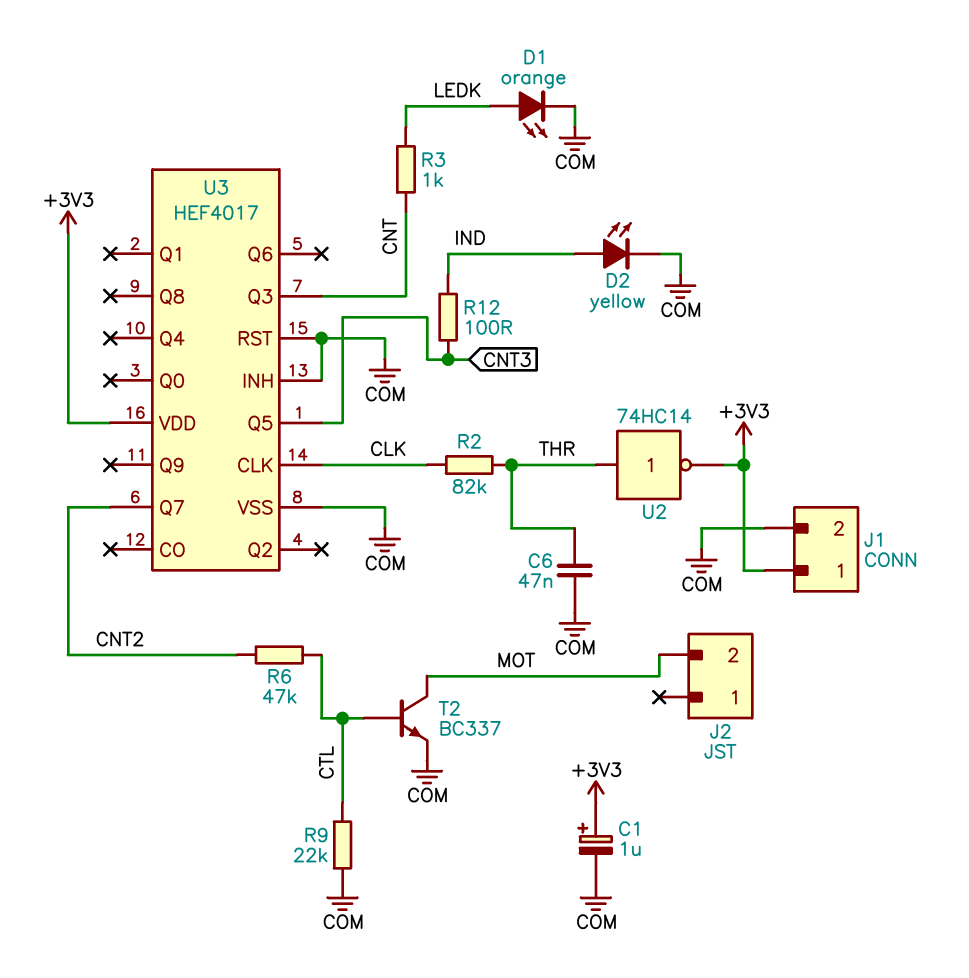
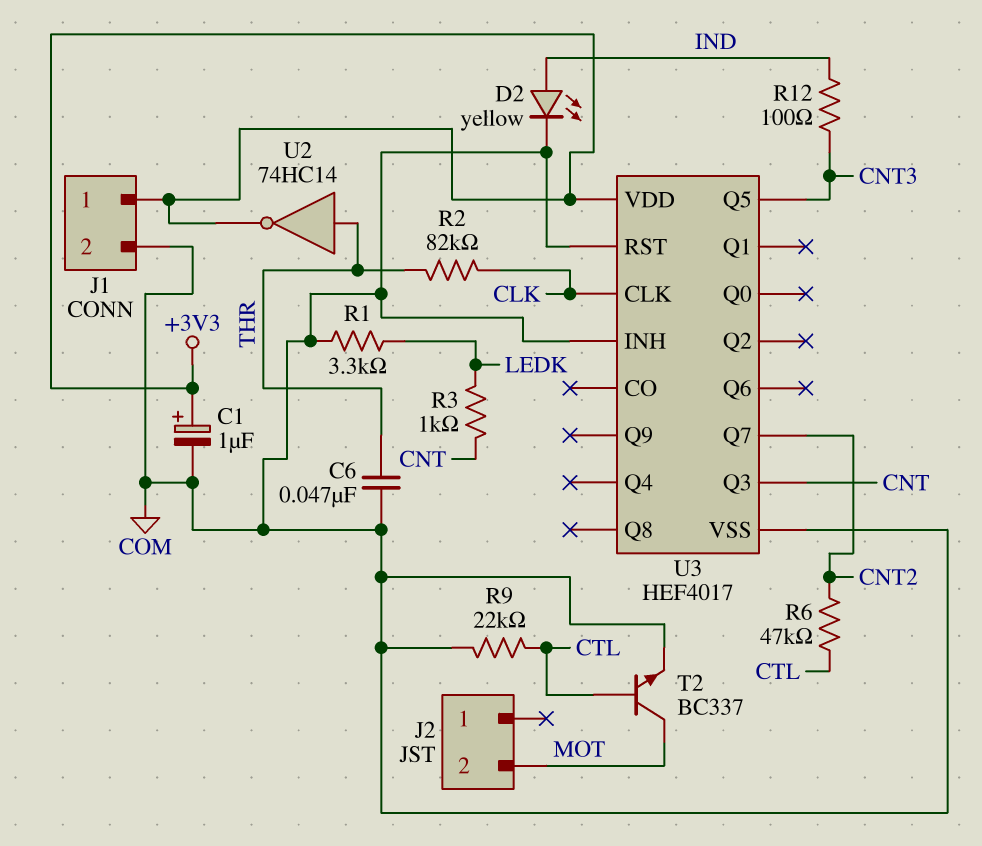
D1: LED orange (A LEDK, K COM) -> none
R1: none -> 3.3k (COM, LEDK)

